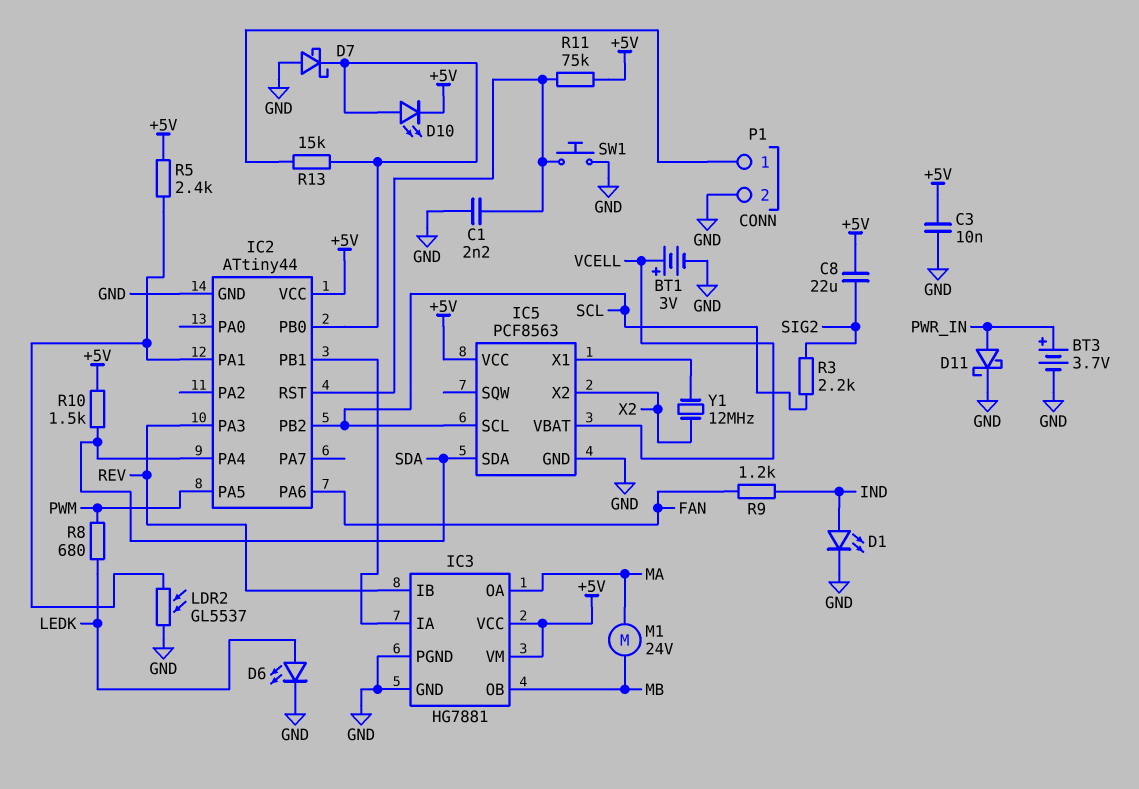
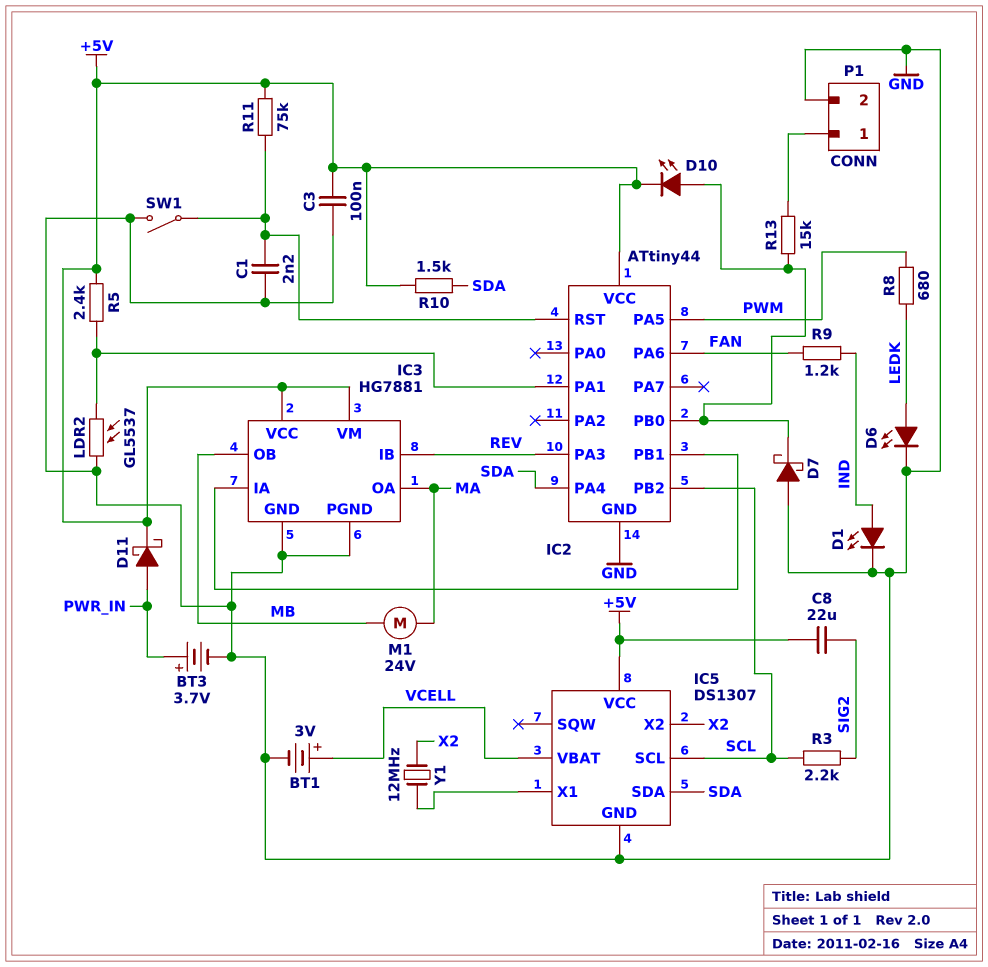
C3: 10nF (+5V, GND) -> 100nF (+5V, GND)
D11: schottky (A PWR_IN, K GND) -> schottky (A PWR_IN, K +5V)
IC5: PCF8563 -> DS1307
SW1: button (GND, IC2/RST) -> switch (GND, IC2/RST)

